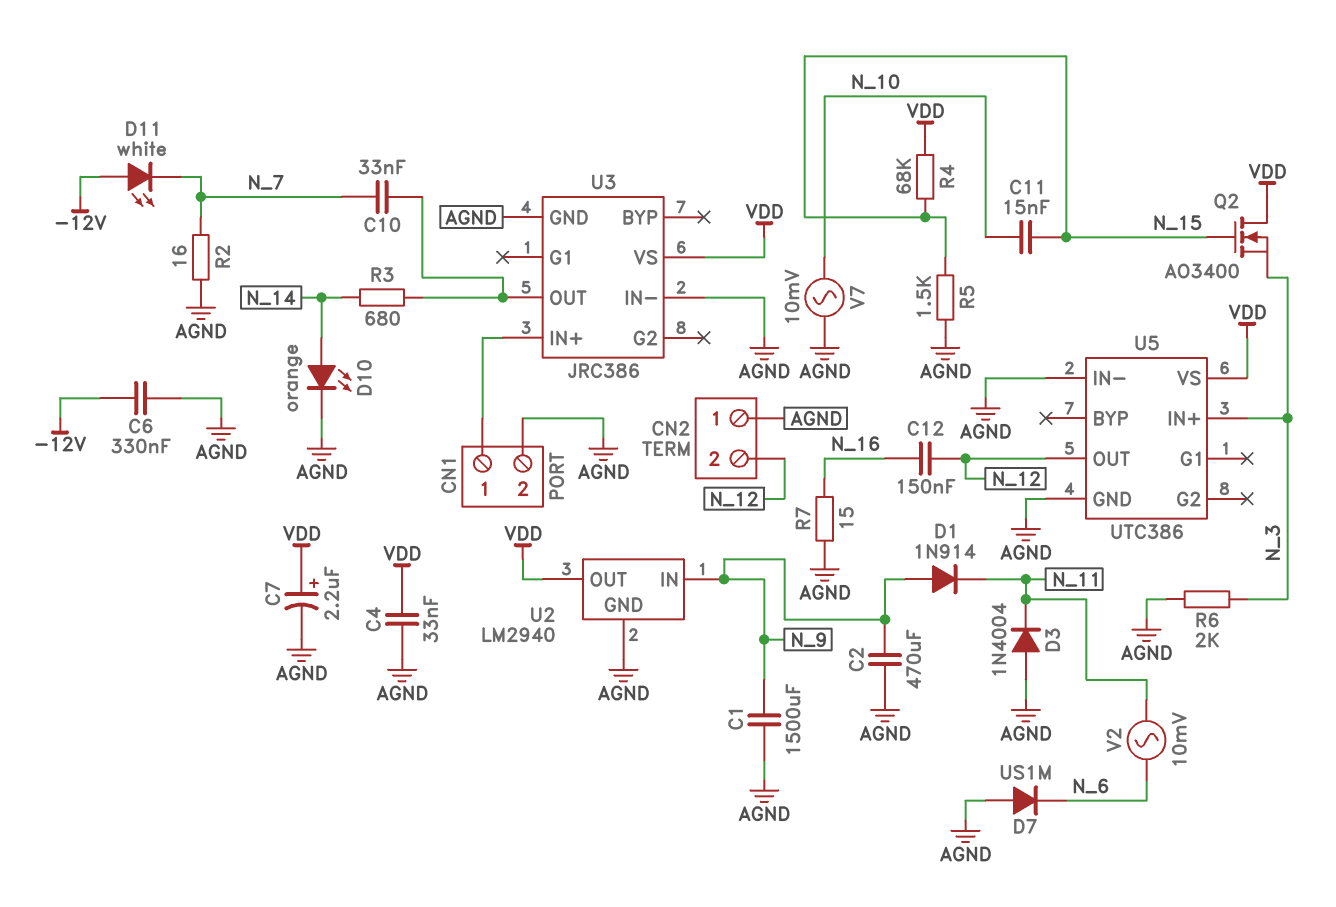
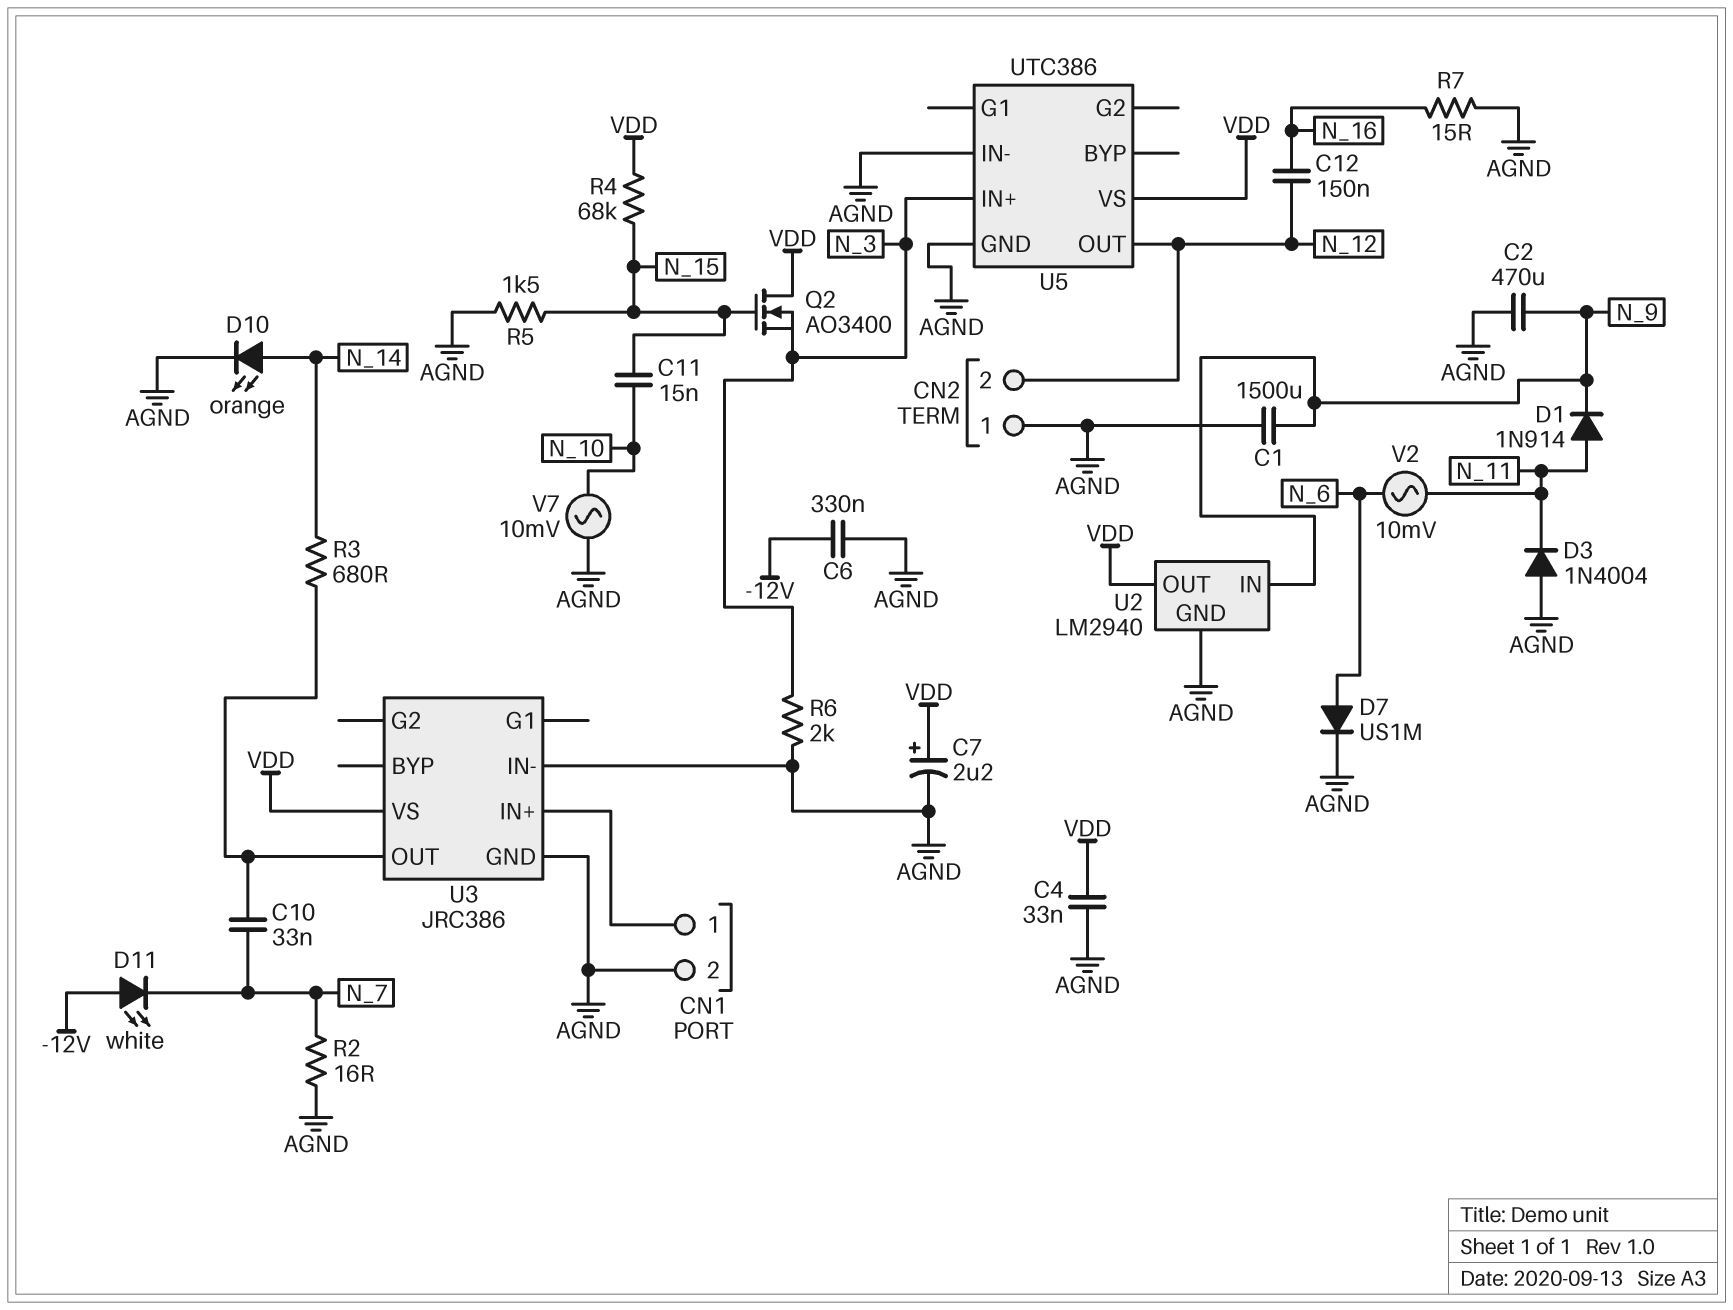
D1: diode 1N914 (A N_9, K N_11) -> diode 1N914 (A N_11, K N_9)
D7: diode US1M (A AGND, K N_6) -> diode US1M (A N_6, K AGND)

